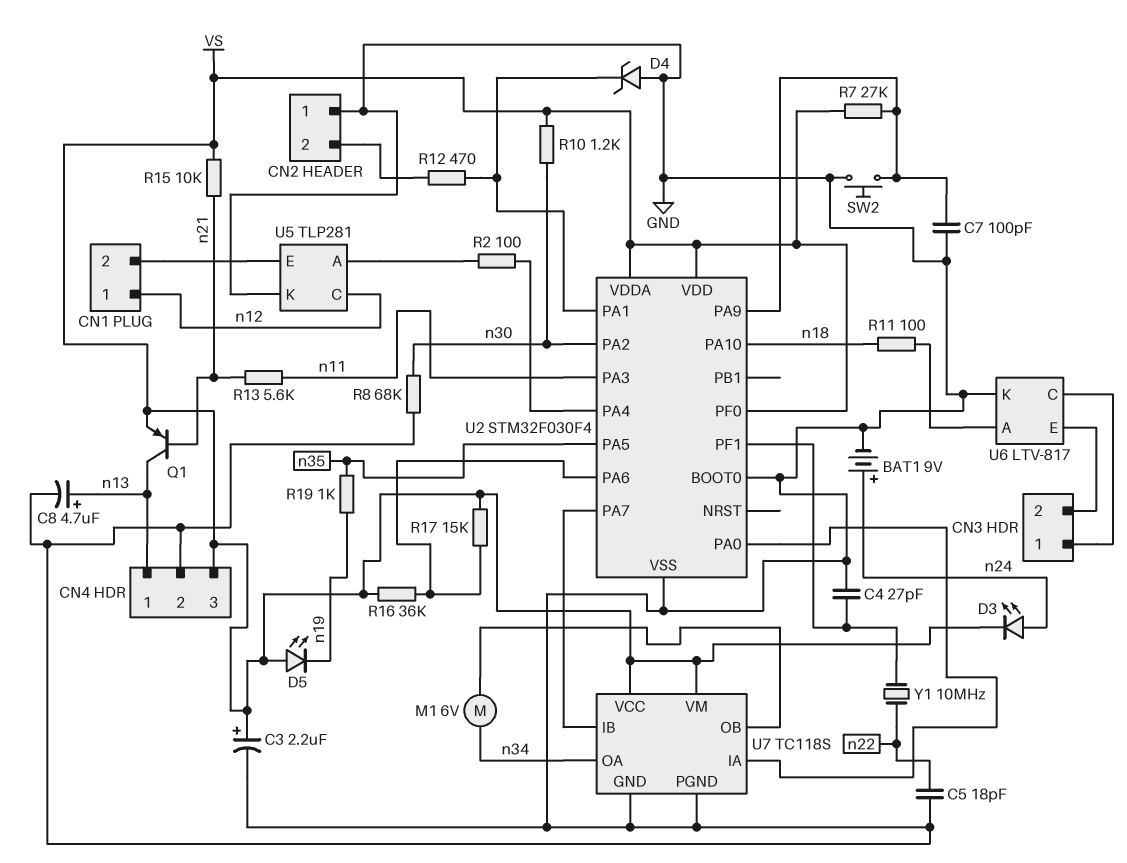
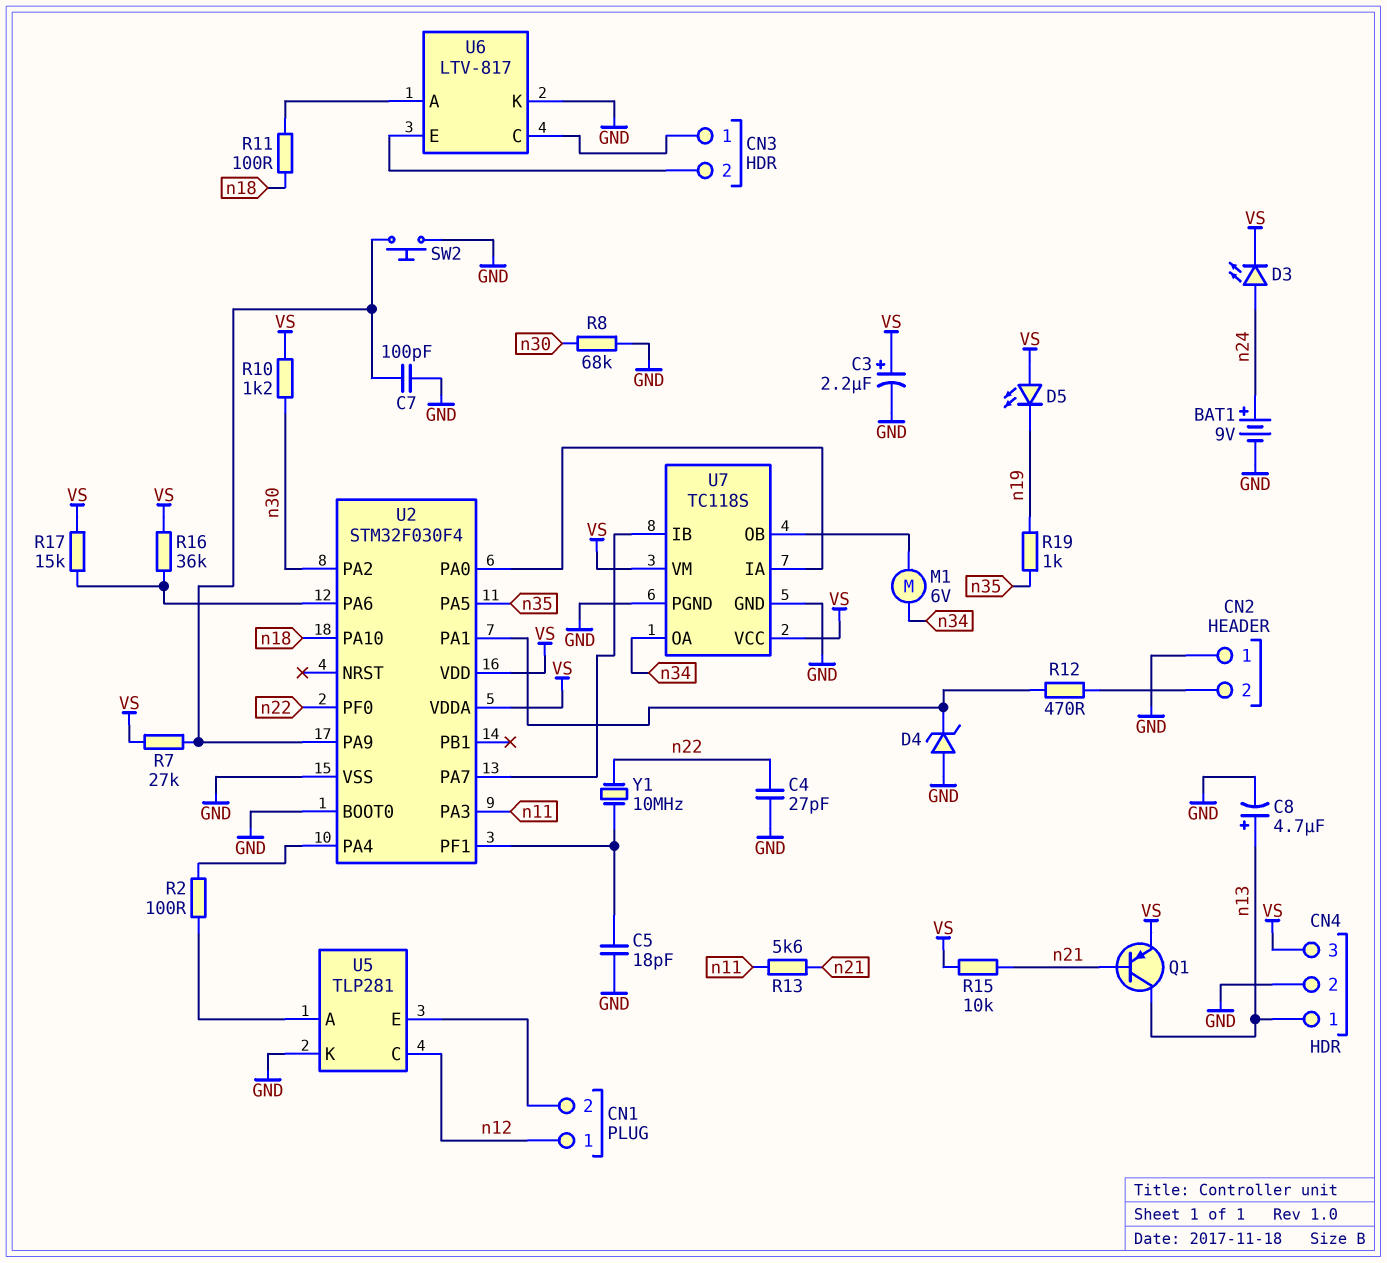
C4: 27pF (GND, U2/PF1) -> 27pF (GND, n22)
C5: 18pF (GND, n22) -> 18pF (GND, U2/PF1)
U2 pin PF0: VS -> n22

